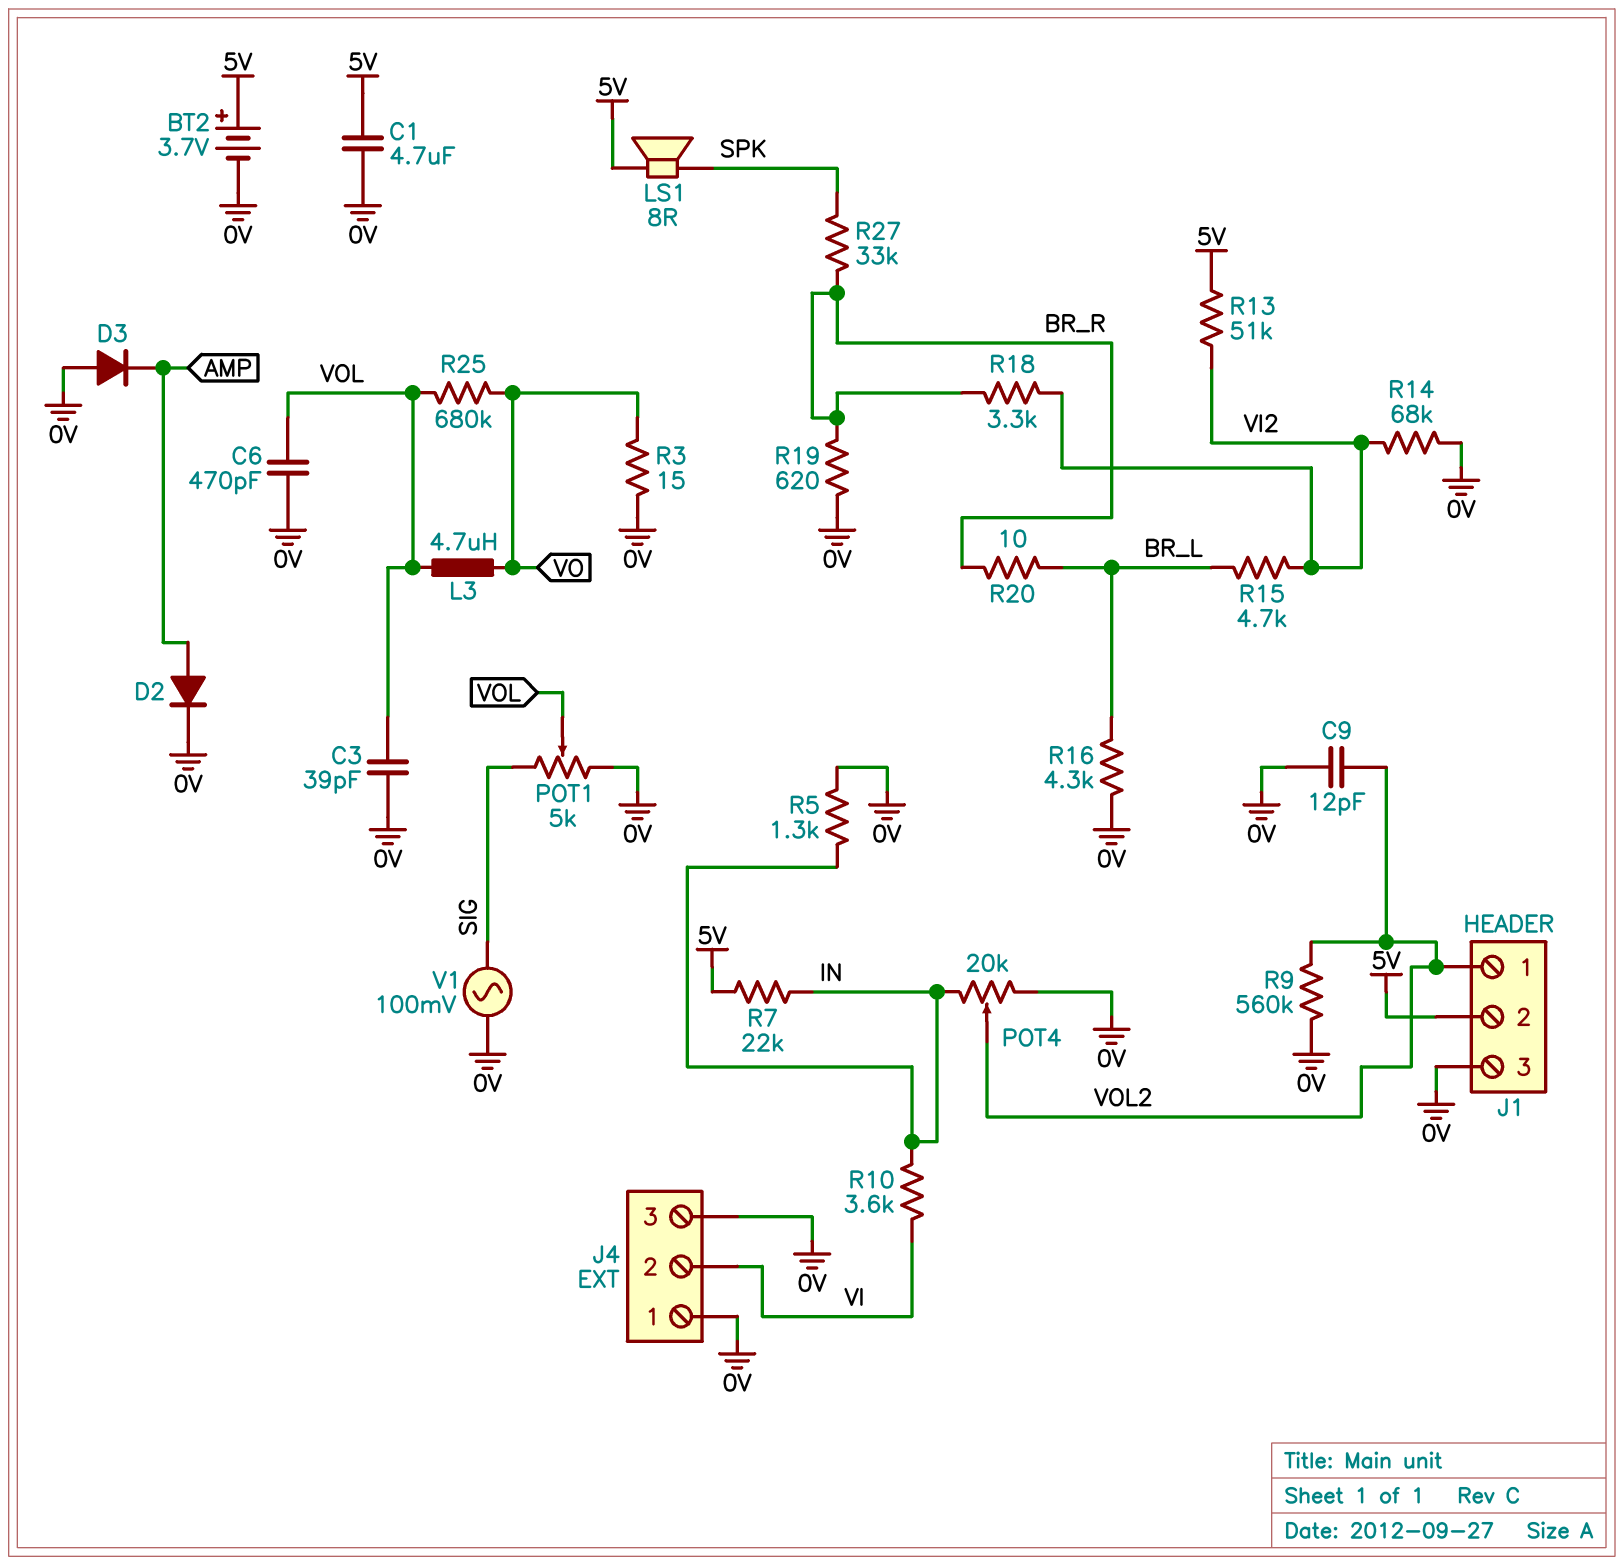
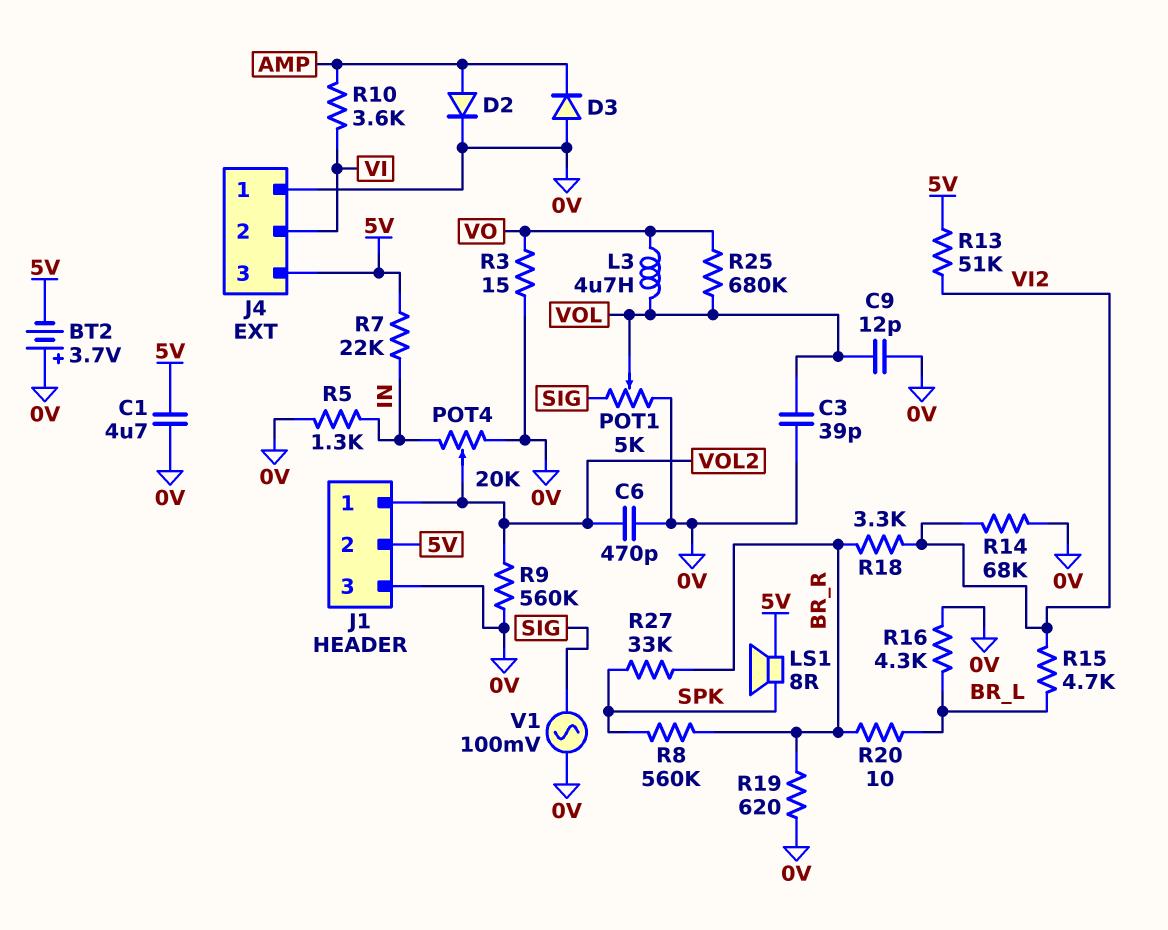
BT2: 3.7V (plus 5V, minus 0V) -> 3.7V (plus 0V, minus 5V)
C6: 470pF (0V, VOL) -> 470pF (0V, VOL2)
C9: 12pF (0V, VOL2) -> 12pF (0V, VOL)
J4 pin 3: 0V -> 5V
R8: none -> 560k (BR_R, SPK)
R10: 3.6k (IN, VI) -> 3.6k (AMP, VI)

